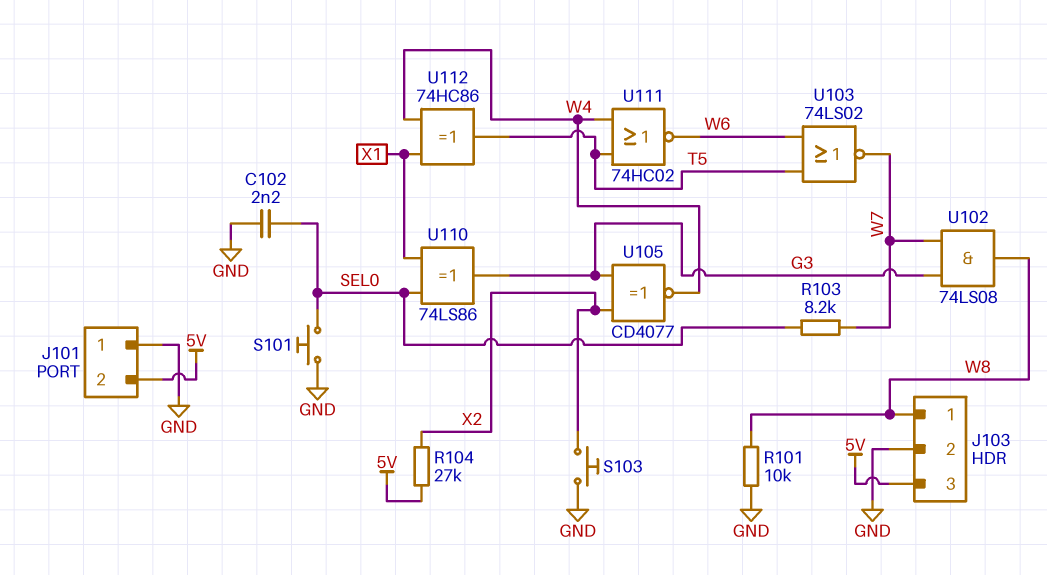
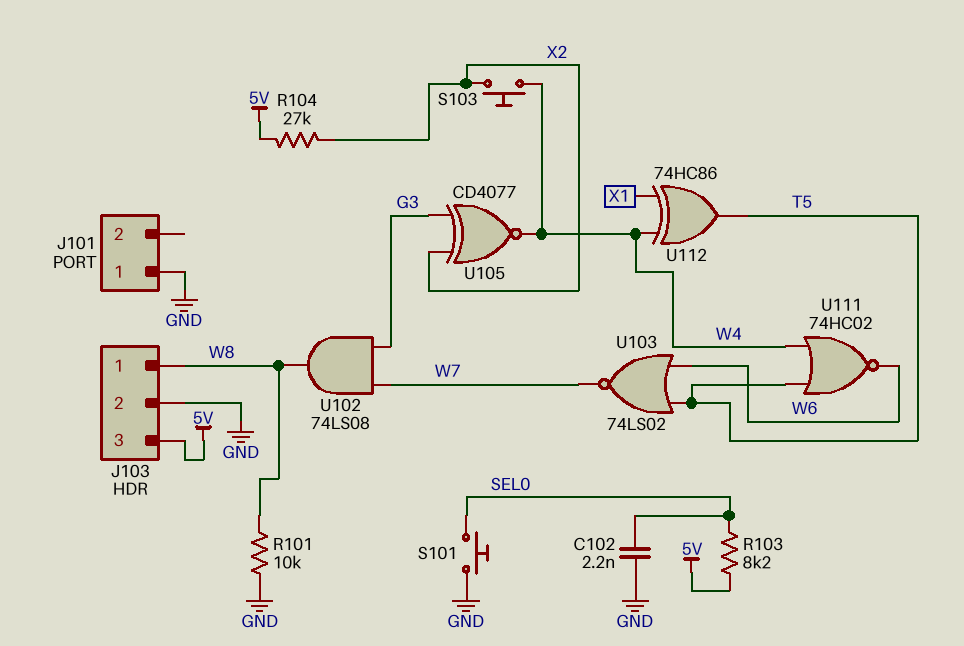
J101 pin 2: 5V -> none
R103: 8.2k (SEL0, W7) -> 8.2k (5V, SEL0)
S103: button (GND, X2) -> button (W4, X2)
U110: XOR 74LS86 (in SEL0, in X1, out G3) -> none

